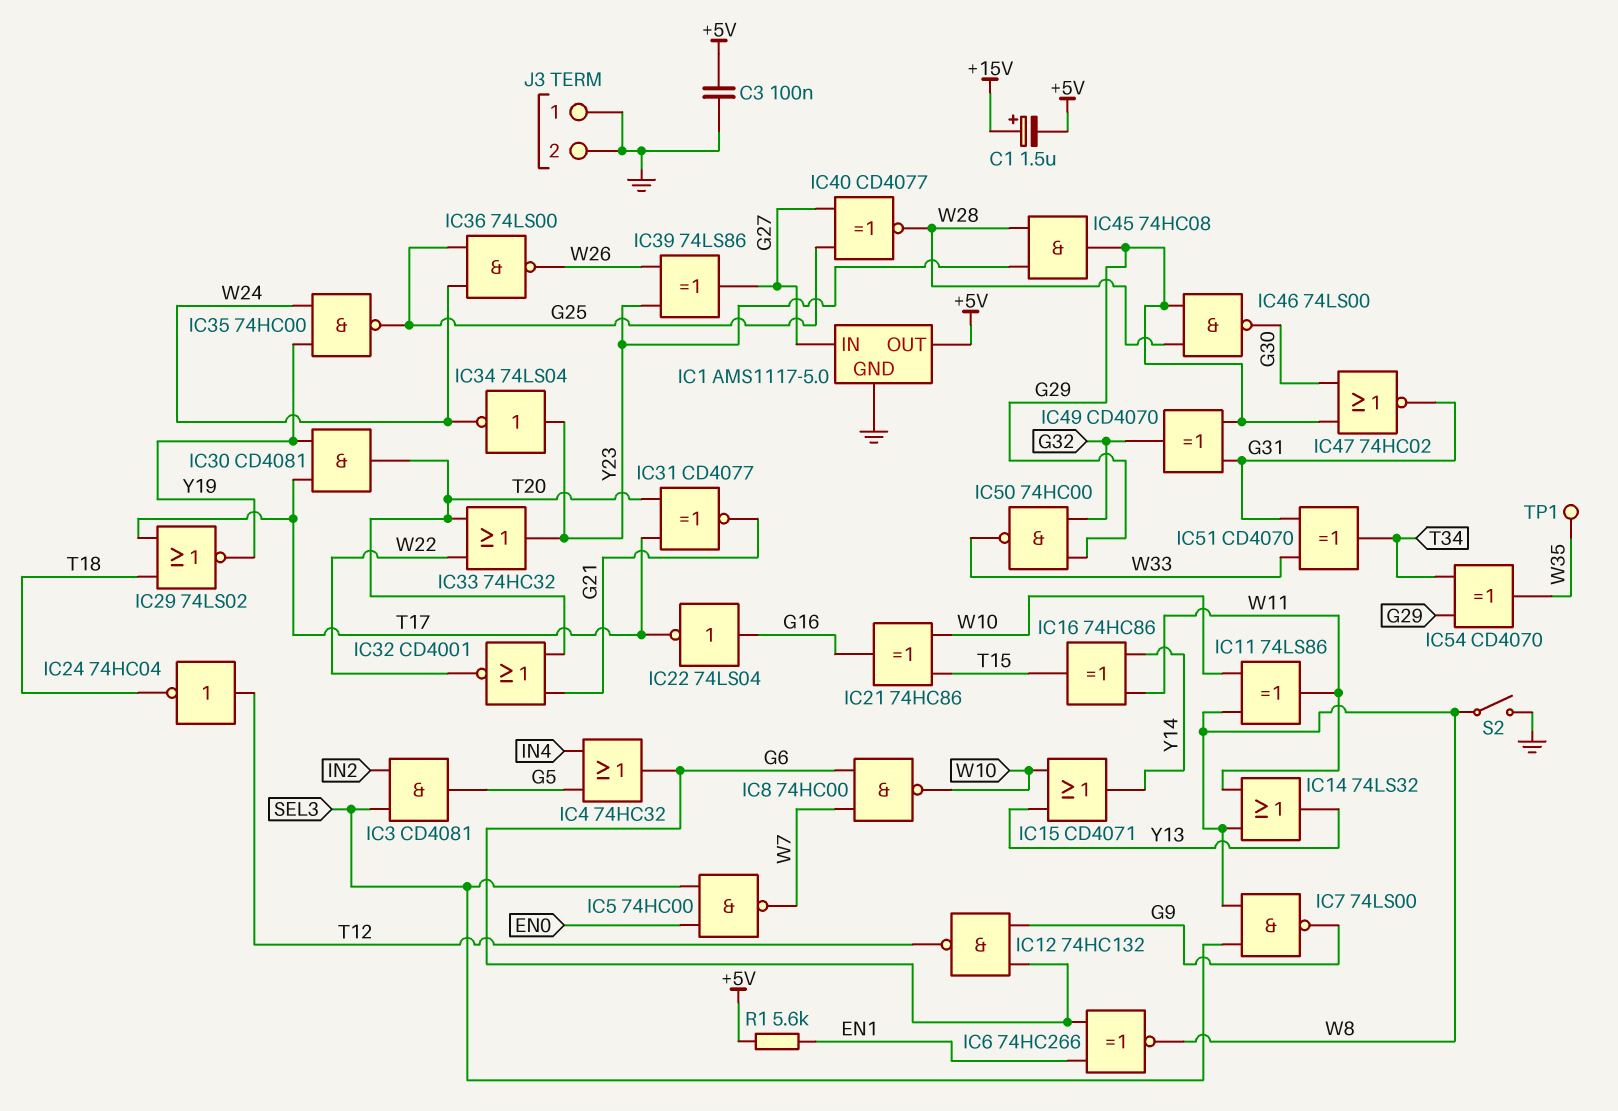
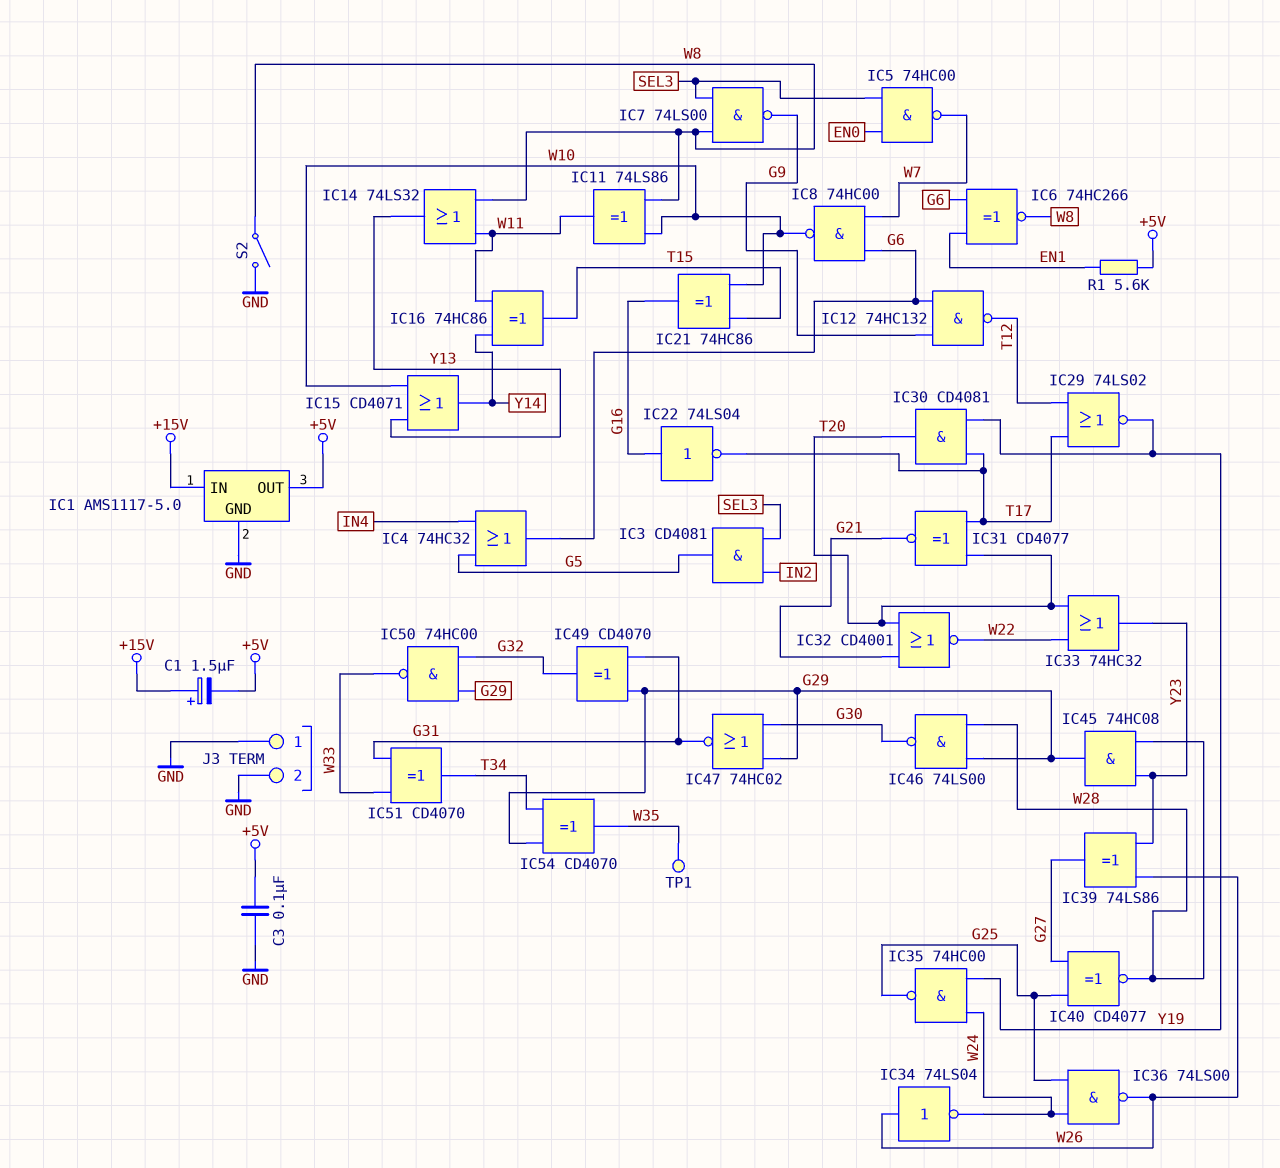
IC1 pin IN: G27 -> +15V
IC24: NOT 74HC04 (in T12, out T18) -> none
IC29: NOR 74LS02 (in T17, in T18, out Y19) -> NOR 74LS02 (in T12, in T17, out Y19)
IC34: NOT 74LS04 (in Y23, out W24) -> NOT 74LS04 (in W26, out W24)

